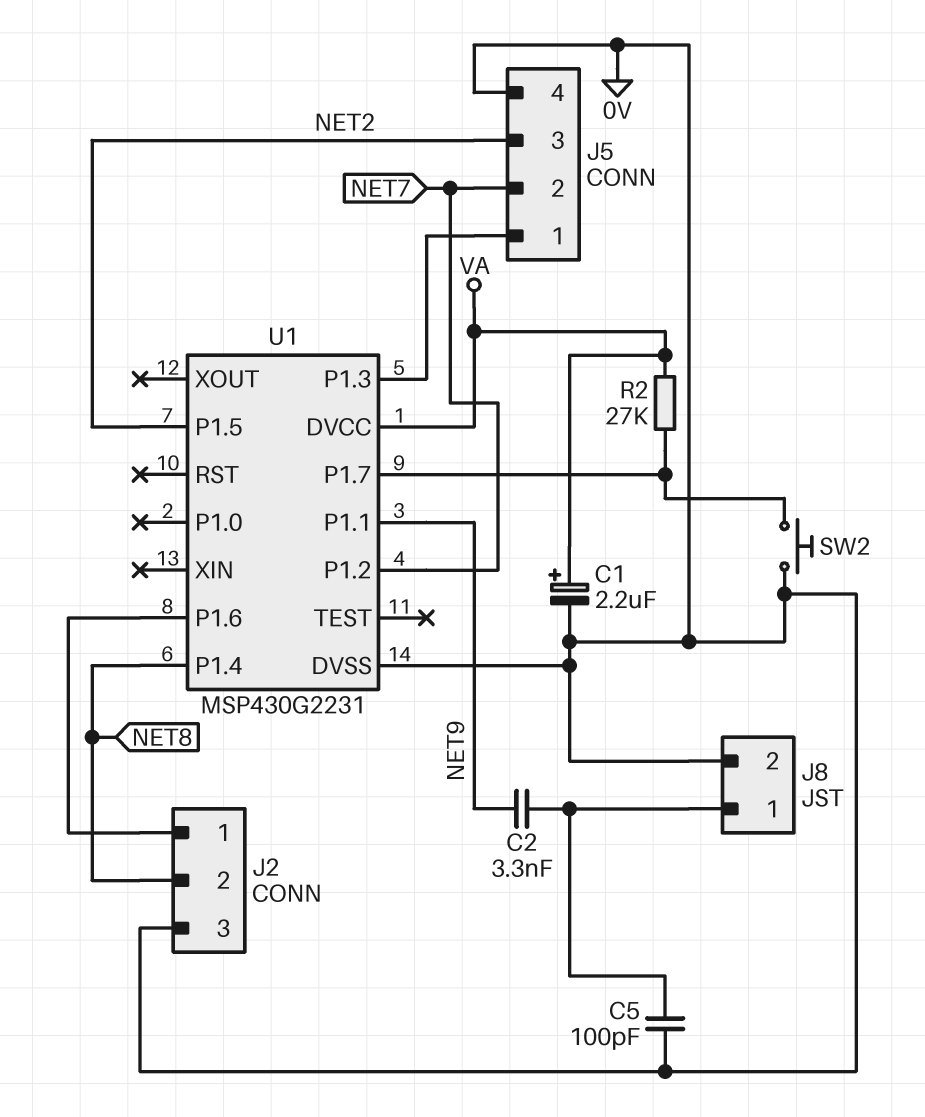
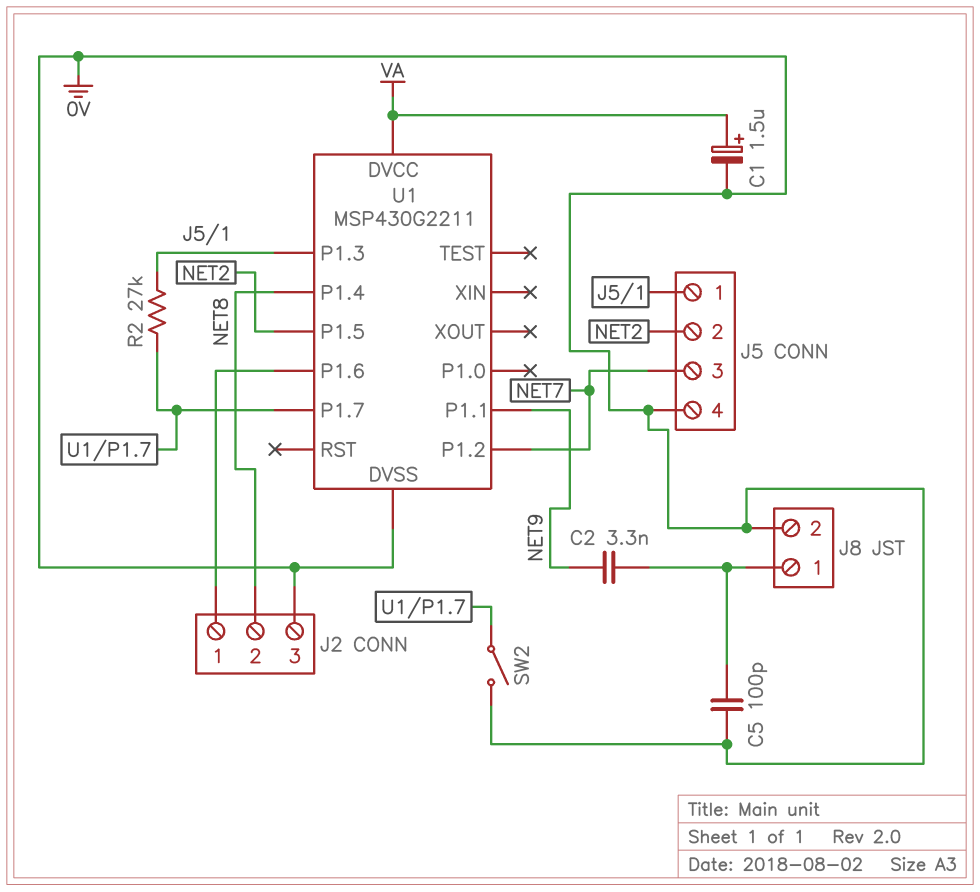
C1: 2.2uF (plus VA, minus 0V) -> 1.5uF (plus VA, minus 0V)
J5 pin 2: NET7 -> NET2
J5 pin 3: NET2 -> NET7
R2: 27k (U1/P1.7, VA) -> 27k (J5/1, U1/P1.7)
SW2: button (0V, U1/P1.7) -> switch (0V, U1/P1.7)
U1: MSP430G2231 -> MSP430G2211

